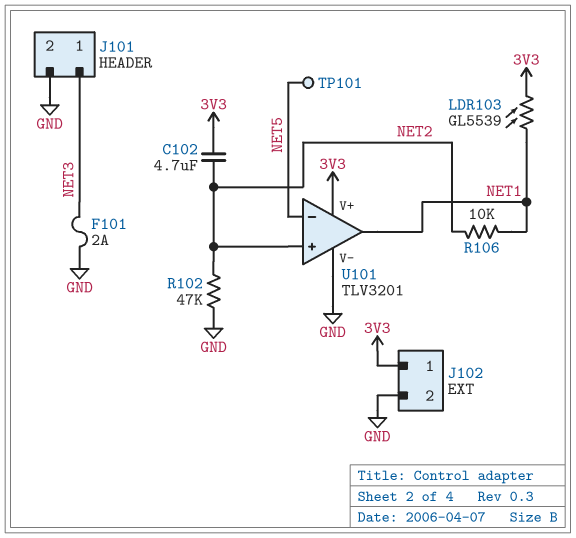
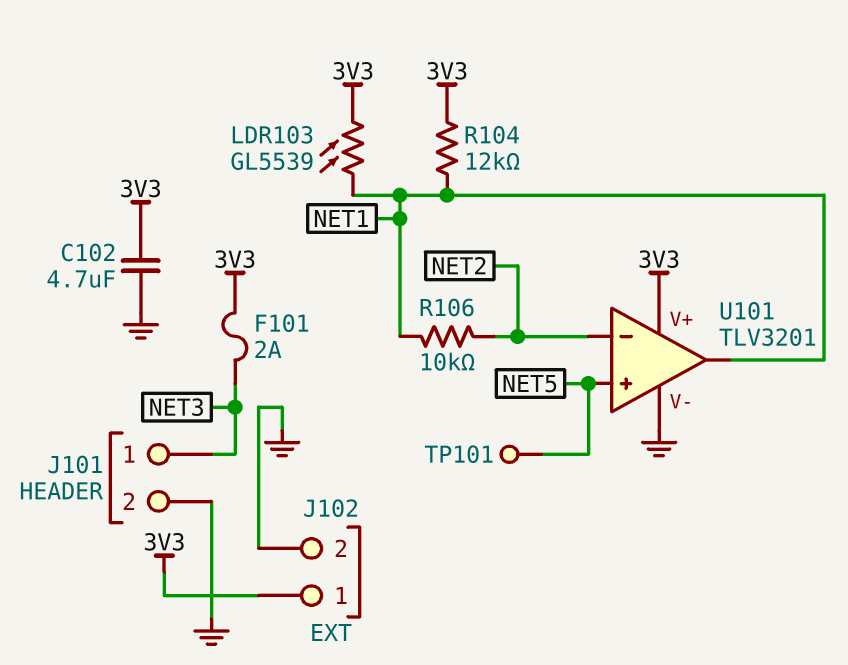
C102: 4.7uF (3V3, NET2) -> 4.7uF (3V3, GND)
F101: 2A (GND, NET3) -> 2A (3V3, NET3)
R102: 47k (GND, NET2) -> none
R104: none -> 12k (3V3, NET1)
U101 pin in+: NET2 -> NET5
U101 pin in-: NET5 -> NET2

